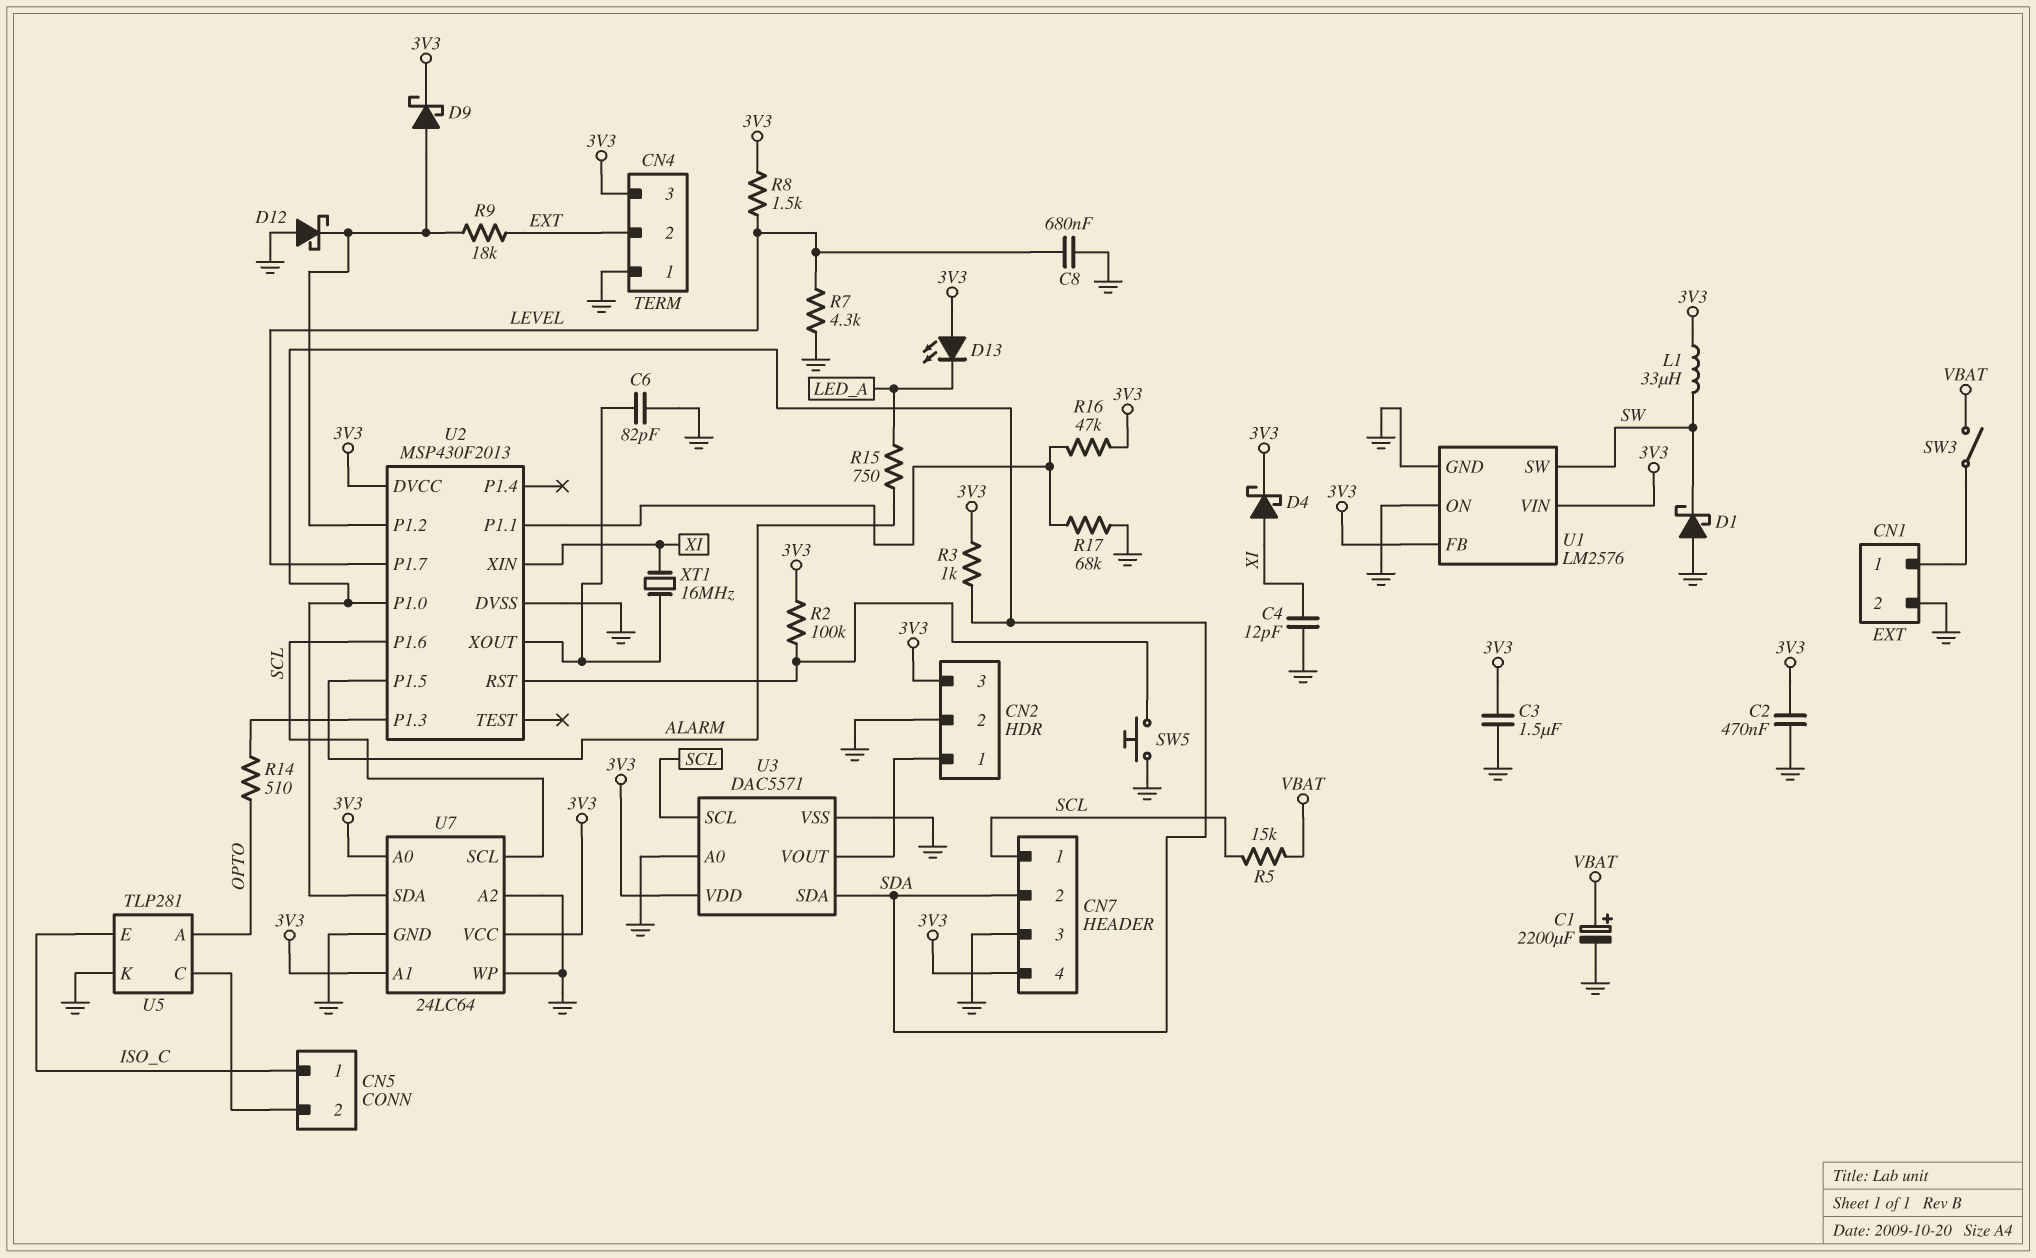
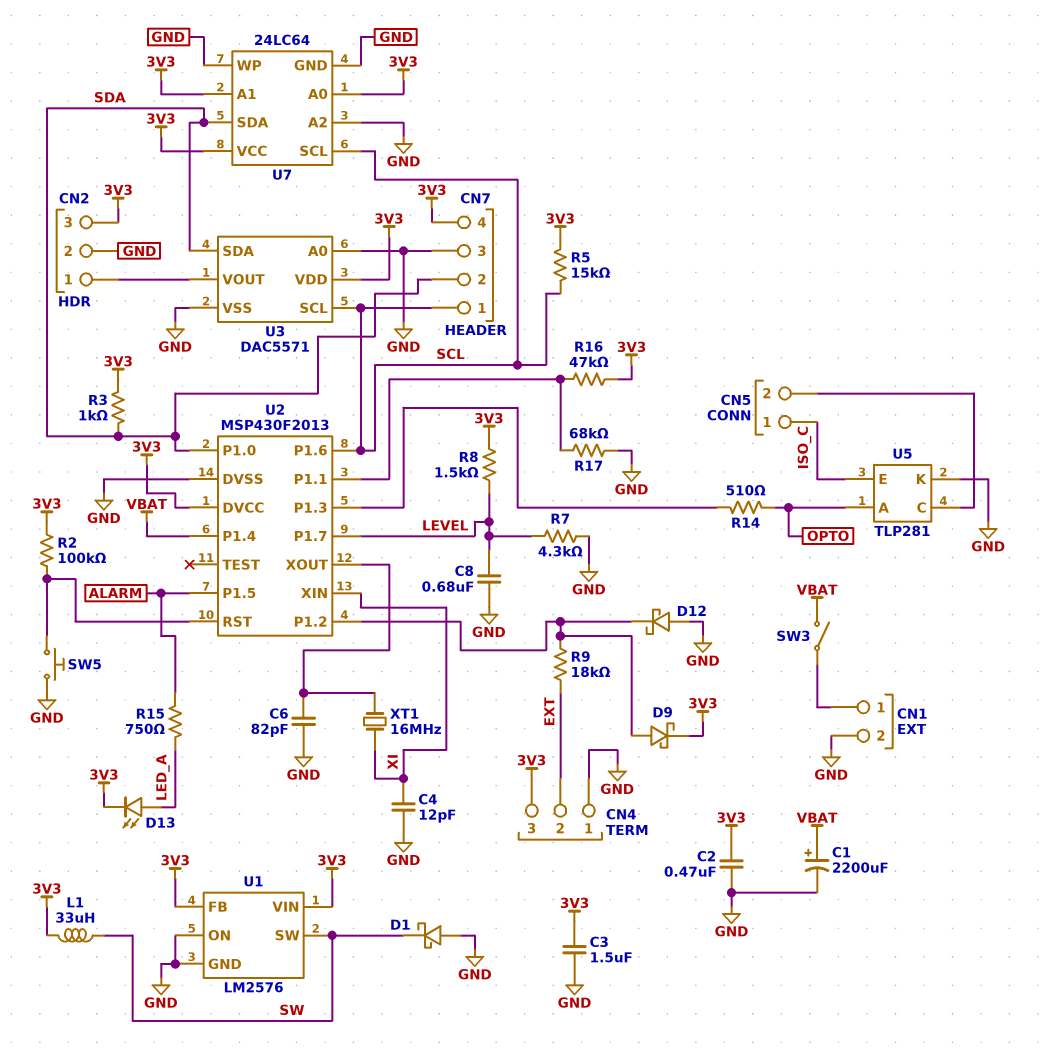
D4: schottky (A XI, K 3V3) -> none
D13: LED (A 3V3, K LED_A) -> LED (A LED_A, K 3V3)
R5: 15k (SCL, VBAT) -> 15k (3V3, SCL)
U2 pin P1.4: none -> VBAT

